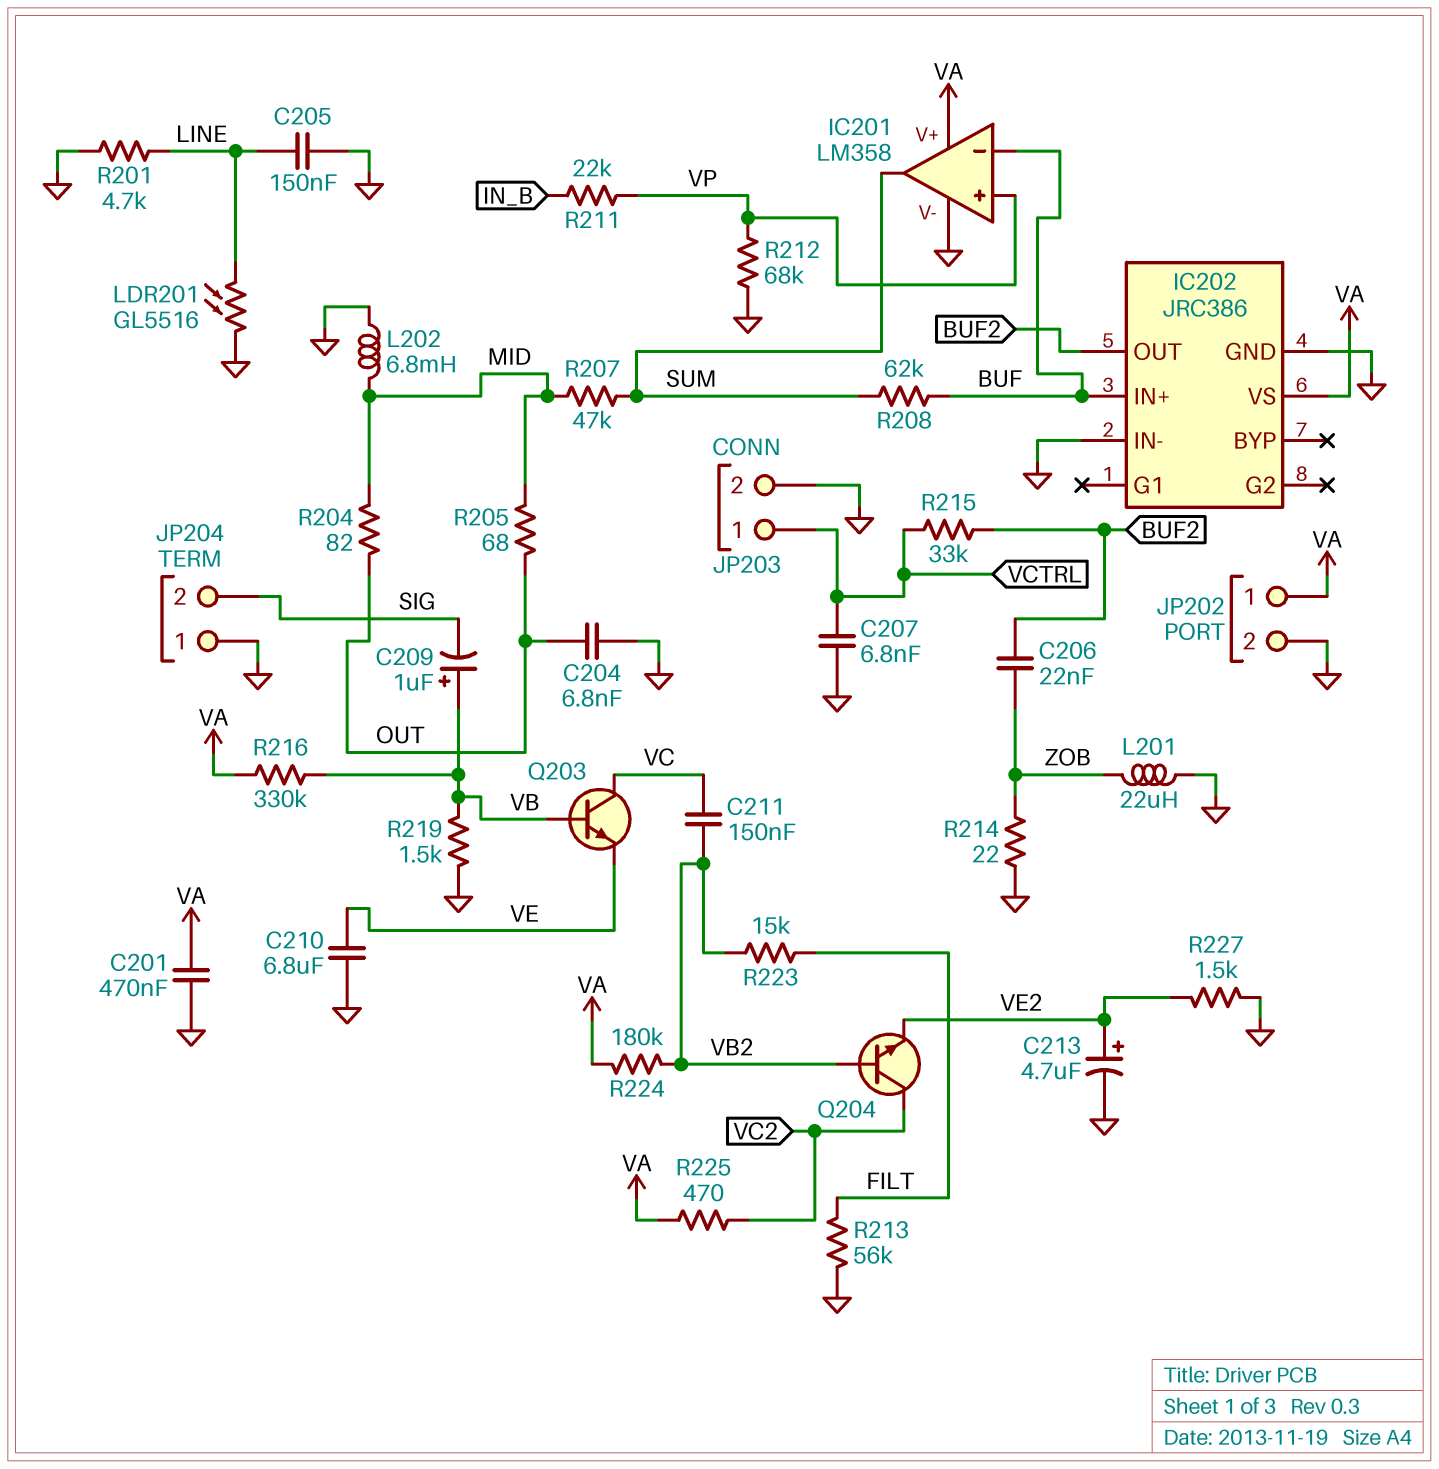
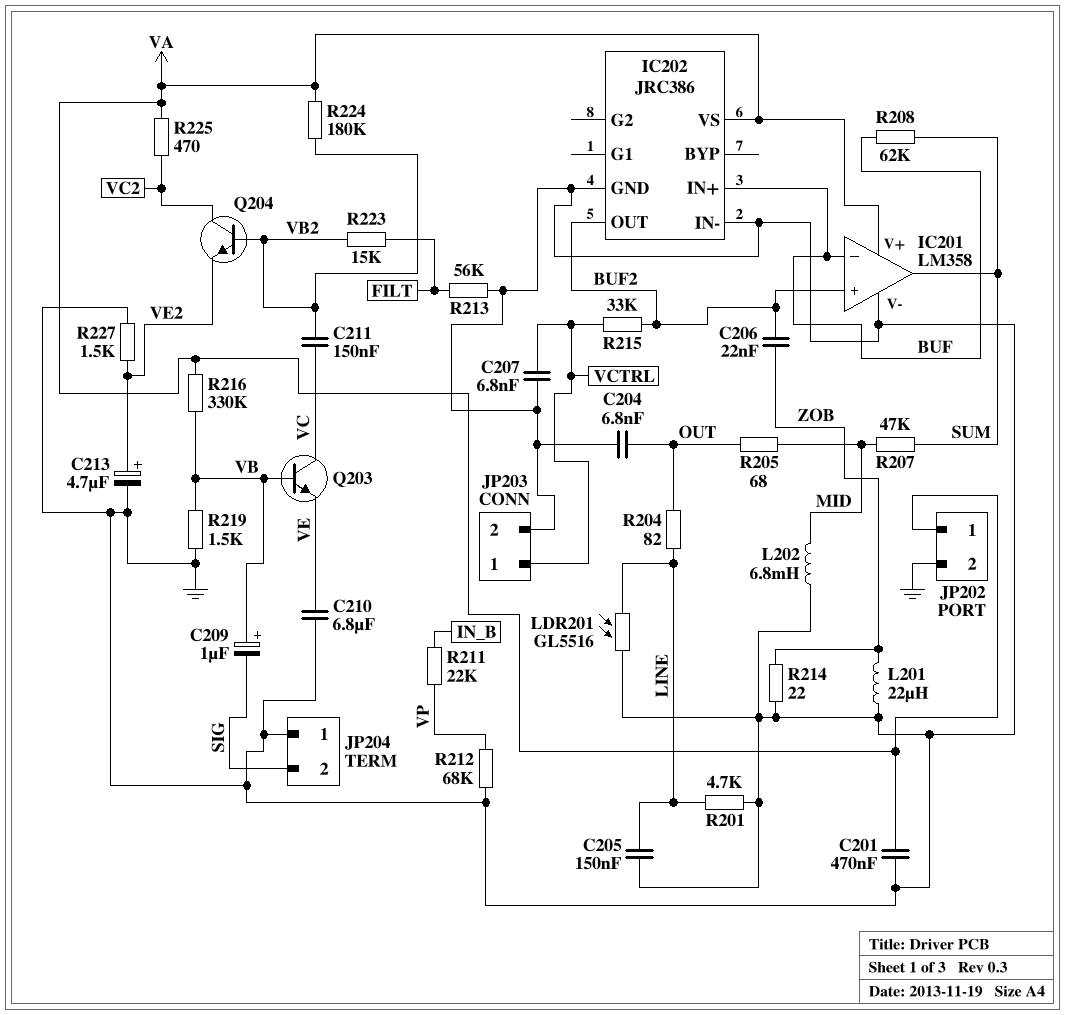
IC201 pin in+: VP -> BUF2
R204: 82 (MID, OUT) -> 82 (LINE, OUT)

